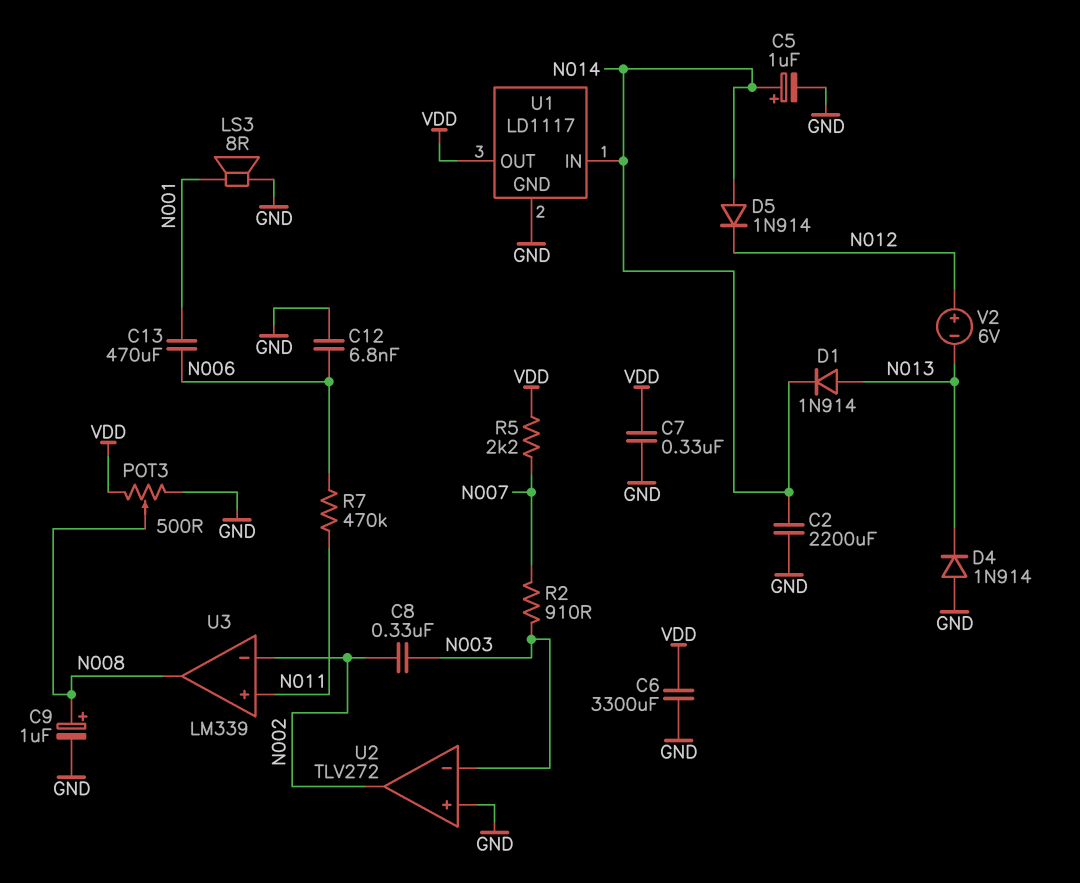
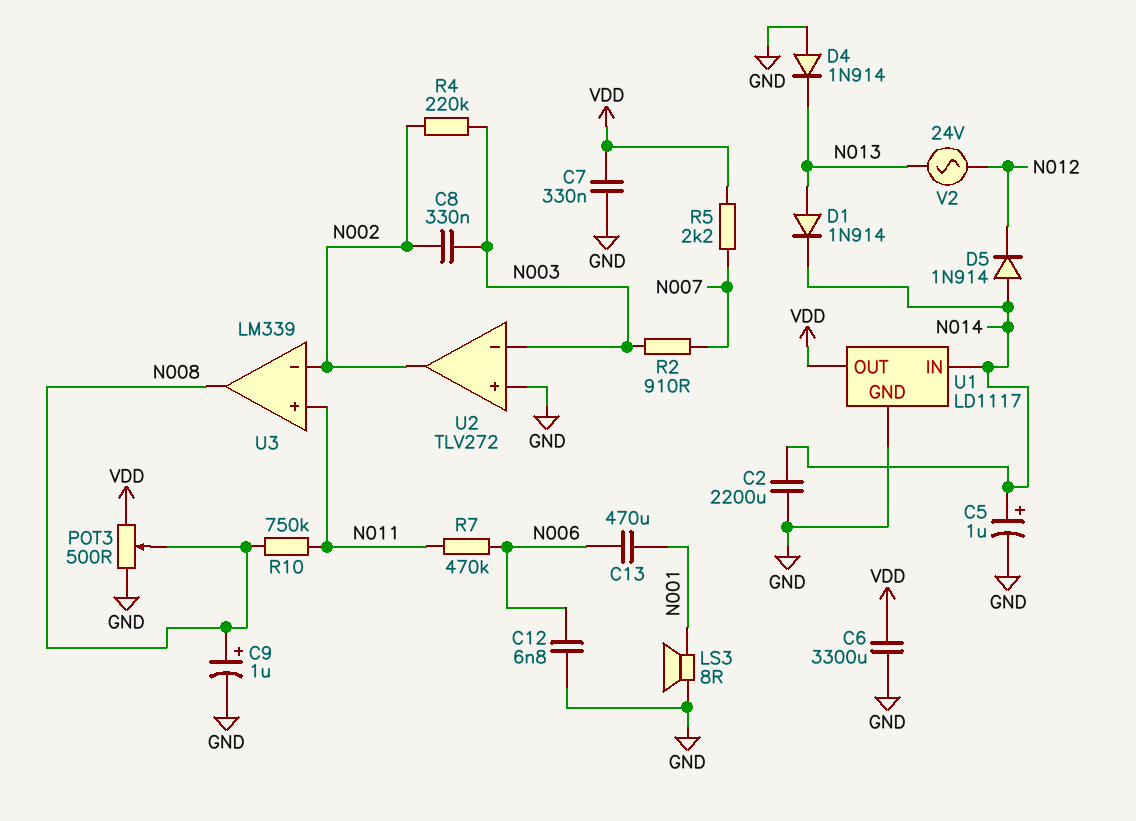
R4: none -> 220k (N002, N003)
R10: none -> 750k (N008, N011)
V2: 6V (plus N012, minus N013) -> AC 24V (N012, N013)

